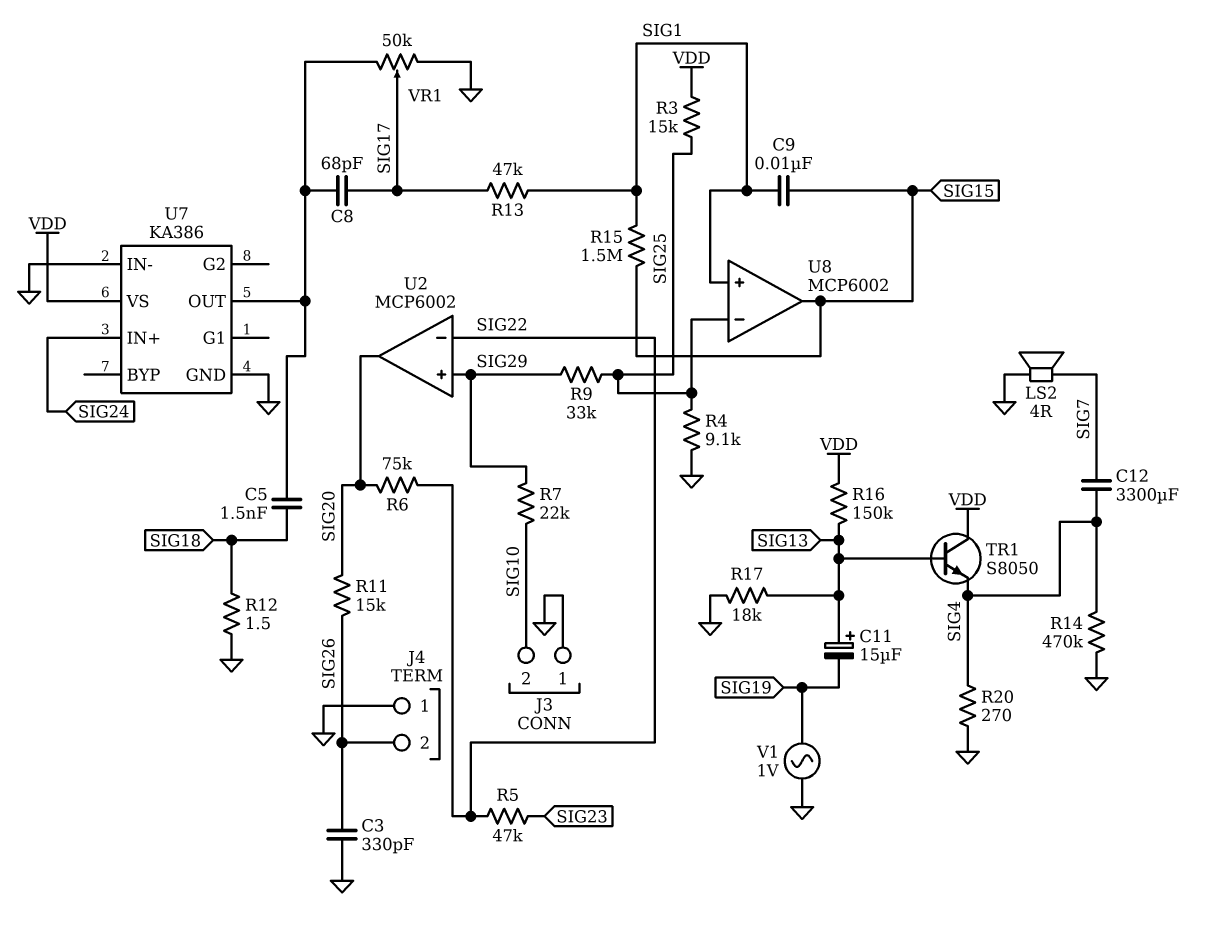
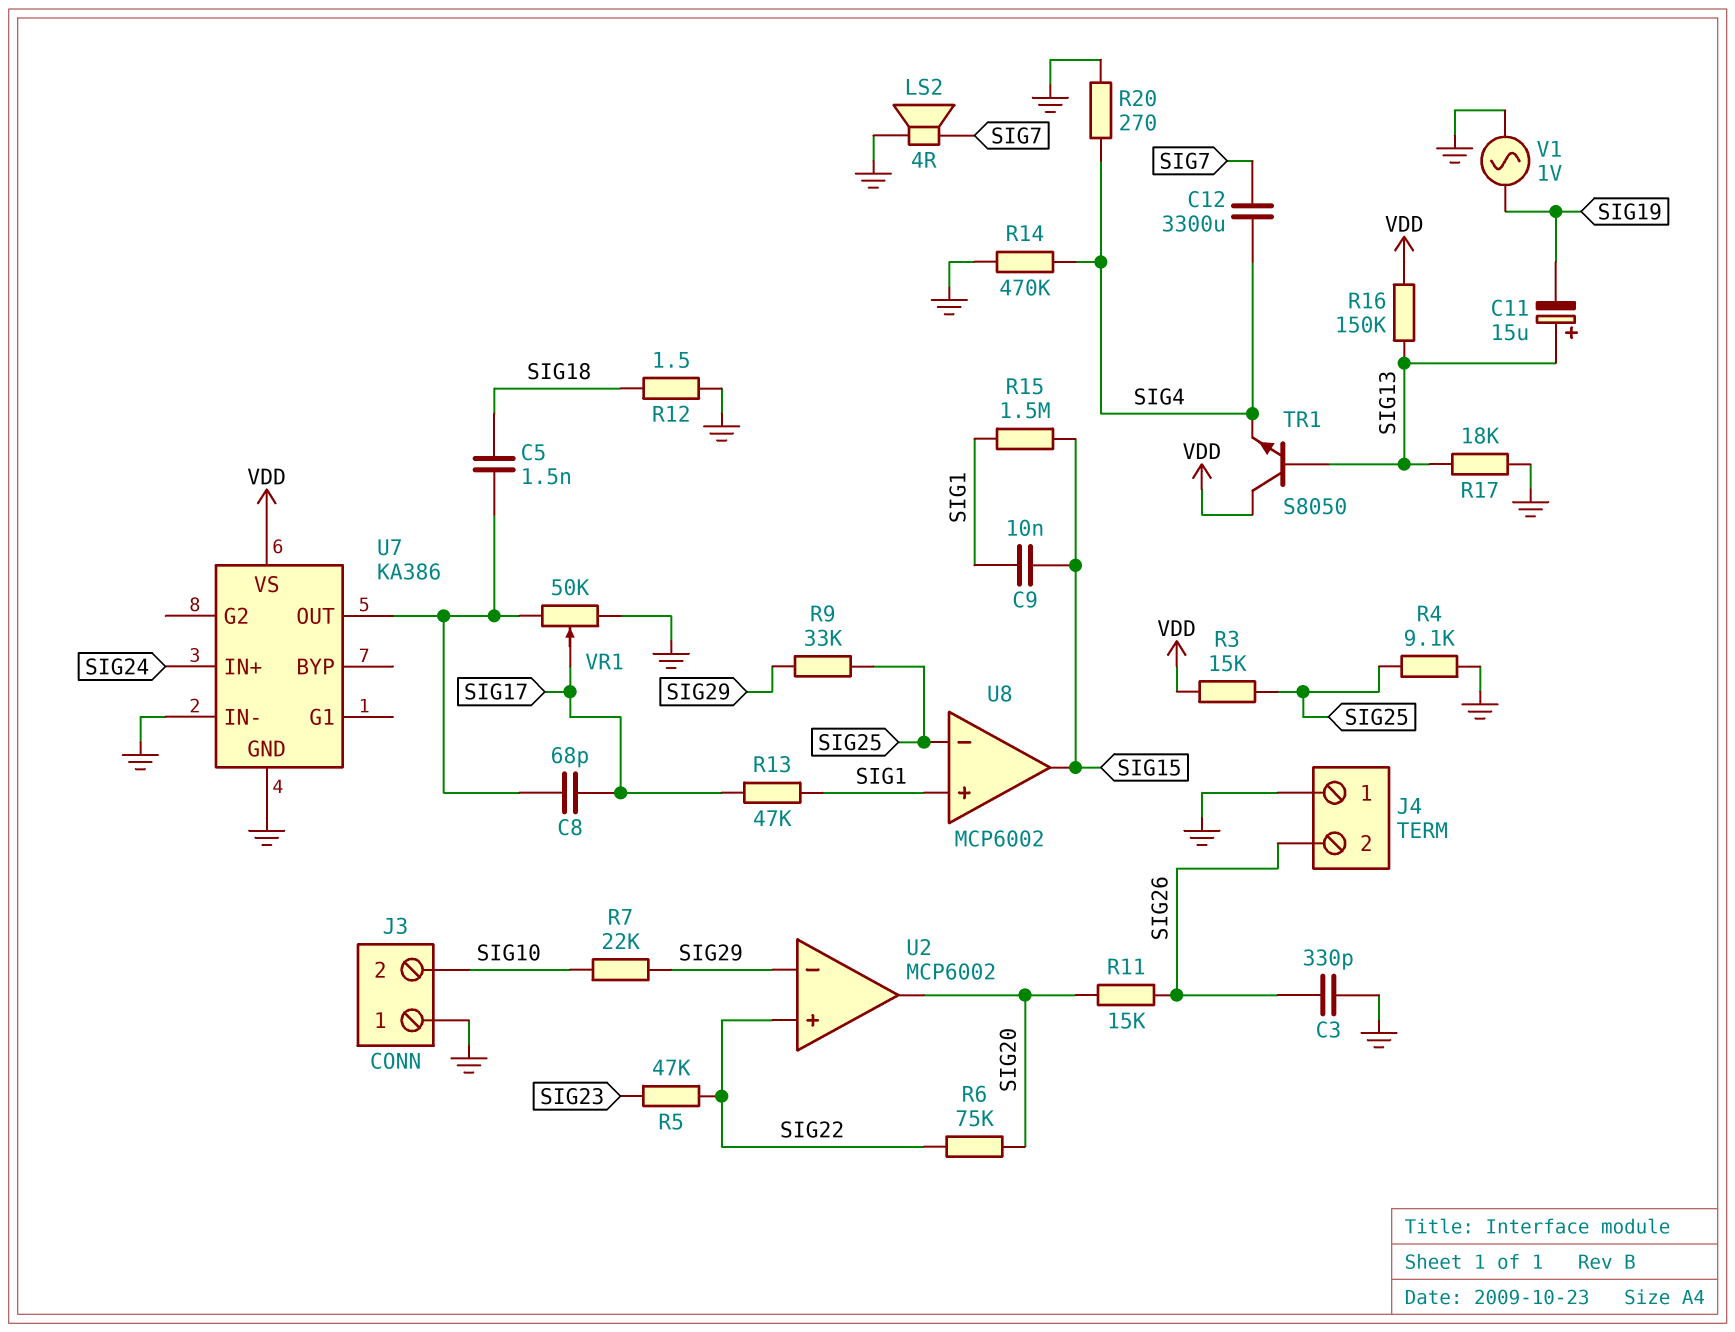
U2 pin in+: SIG29 -> SIG22
U2 pin in-: SIG22 -> SIG29

